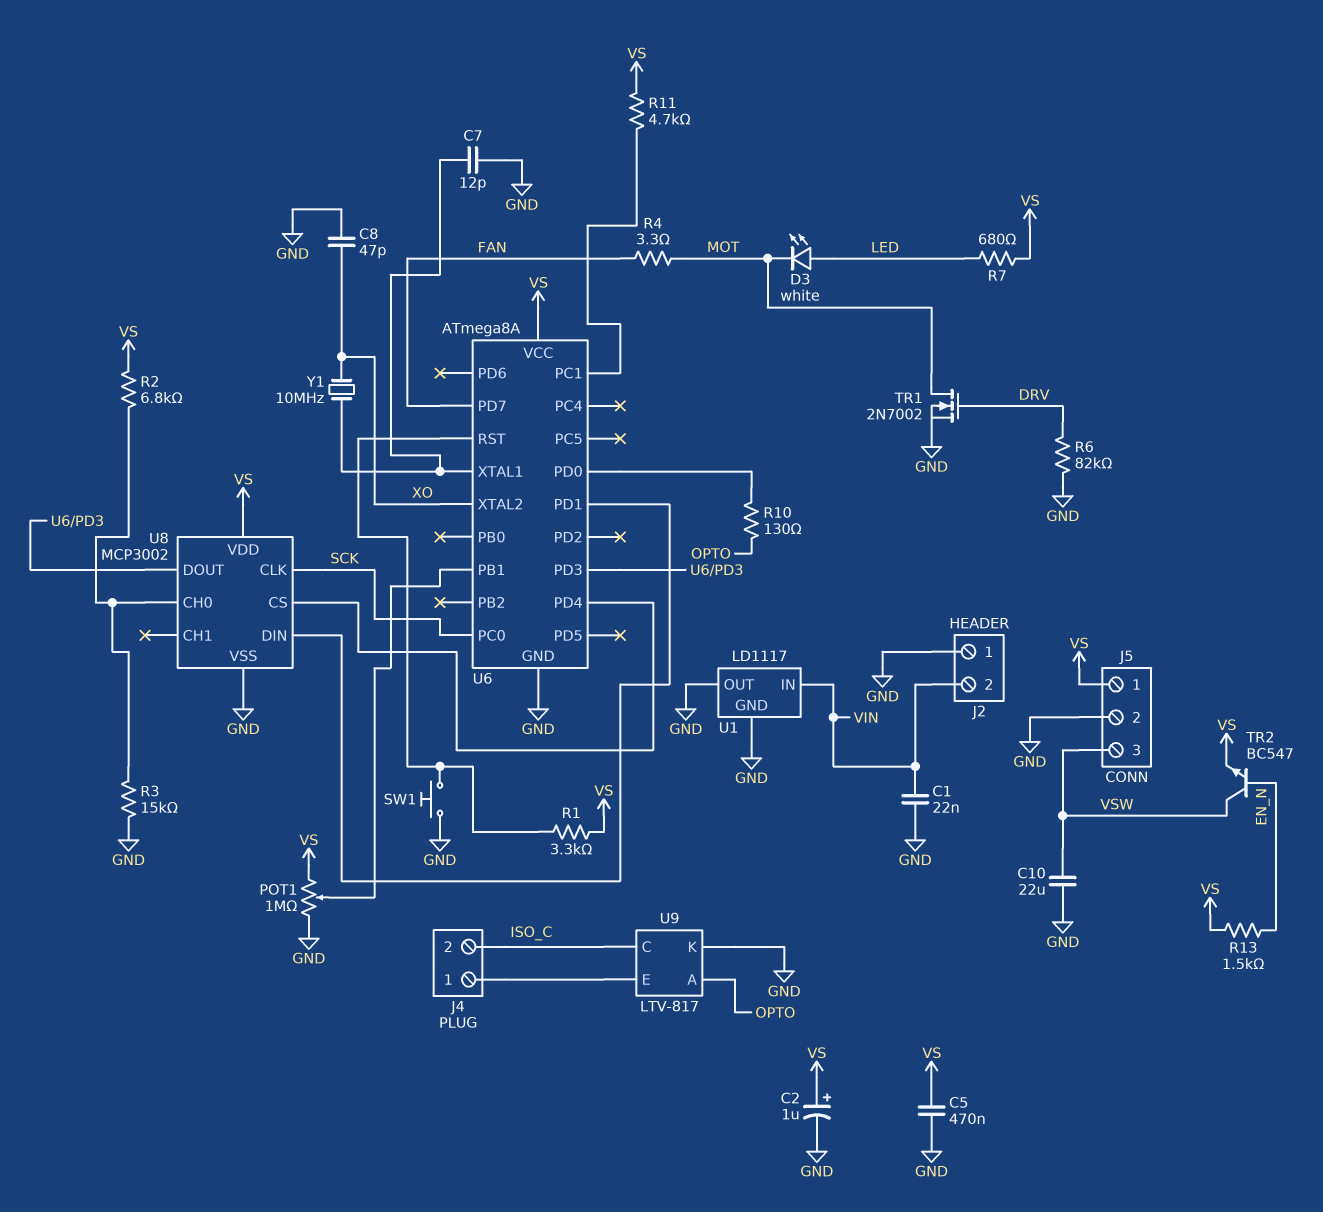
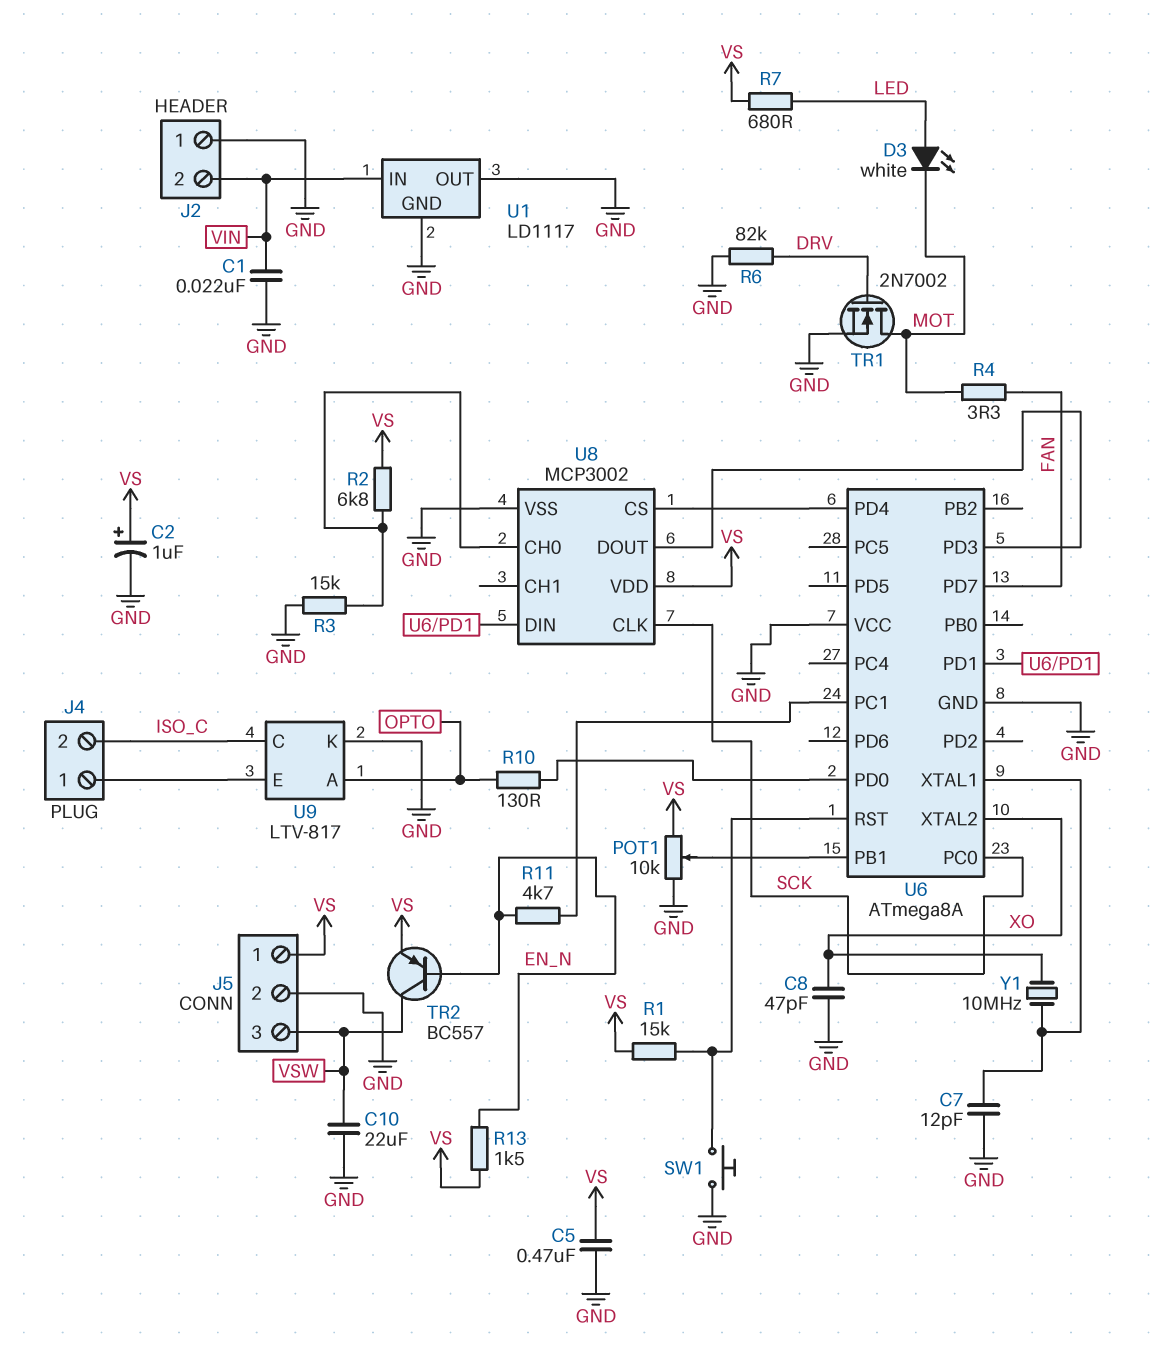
POT1: 1M (GND, VS, wiper U6/PB1) -> 10k (GND, VS, wiper U6/PB1)
R1: 3.3k (U6/RST, VS) -> 15k (U6/RST, VS)
R11: 4.7k (U6/PC1, VS) -> 4.7k (EN_N, U6/PC1)
TR2: NPN BC547 (B EN_N, C VSW, E VS) -> PNP BC557 (B EN_N, C VSW, E VS)
U6 pin VCC: VS -> GND

